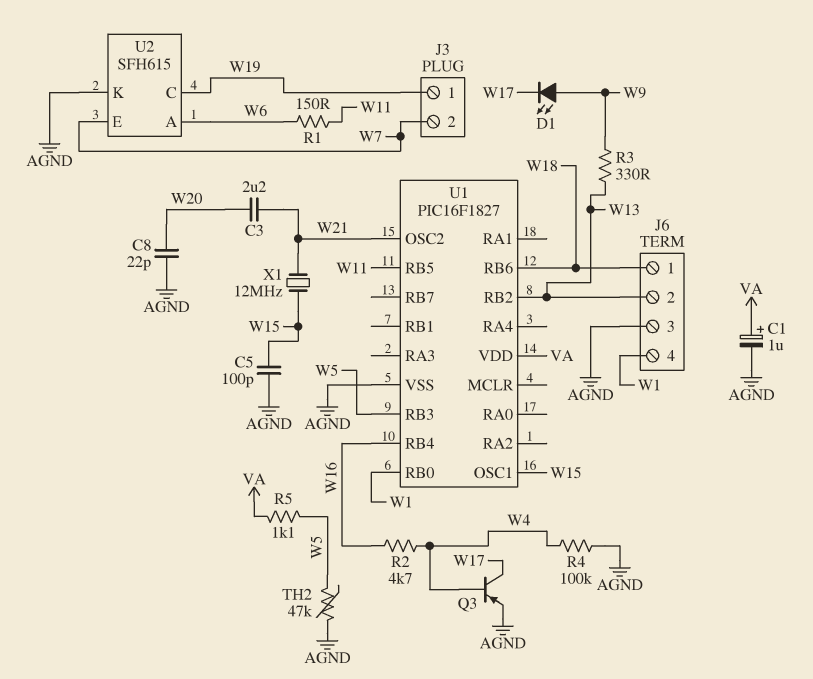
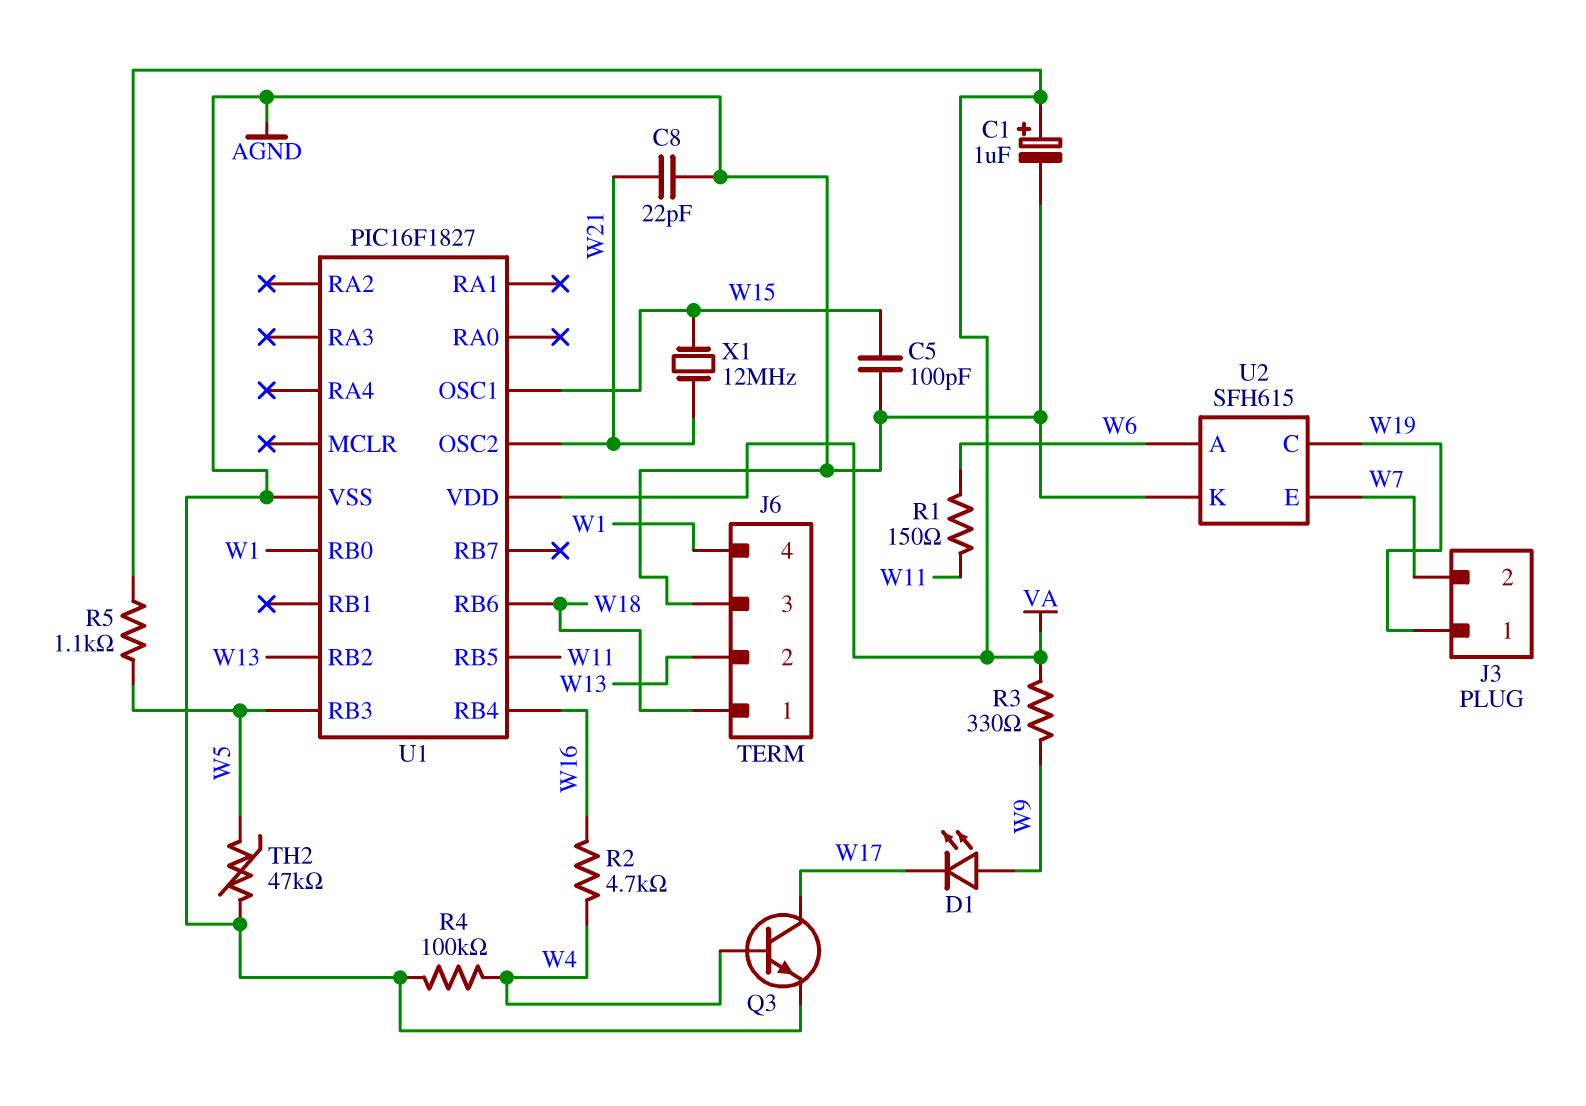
C3: 2.2uF (W20, W21) -> none
C8: 22pF (AGND, W20) -> 22pF (AGND, W21)
Q3: PNP (B W4, C W17, E AGND) -> NPN (B W4, C W17, E AGND)
R3: 330 (W9, W13) -> 330 (VA, W9)

